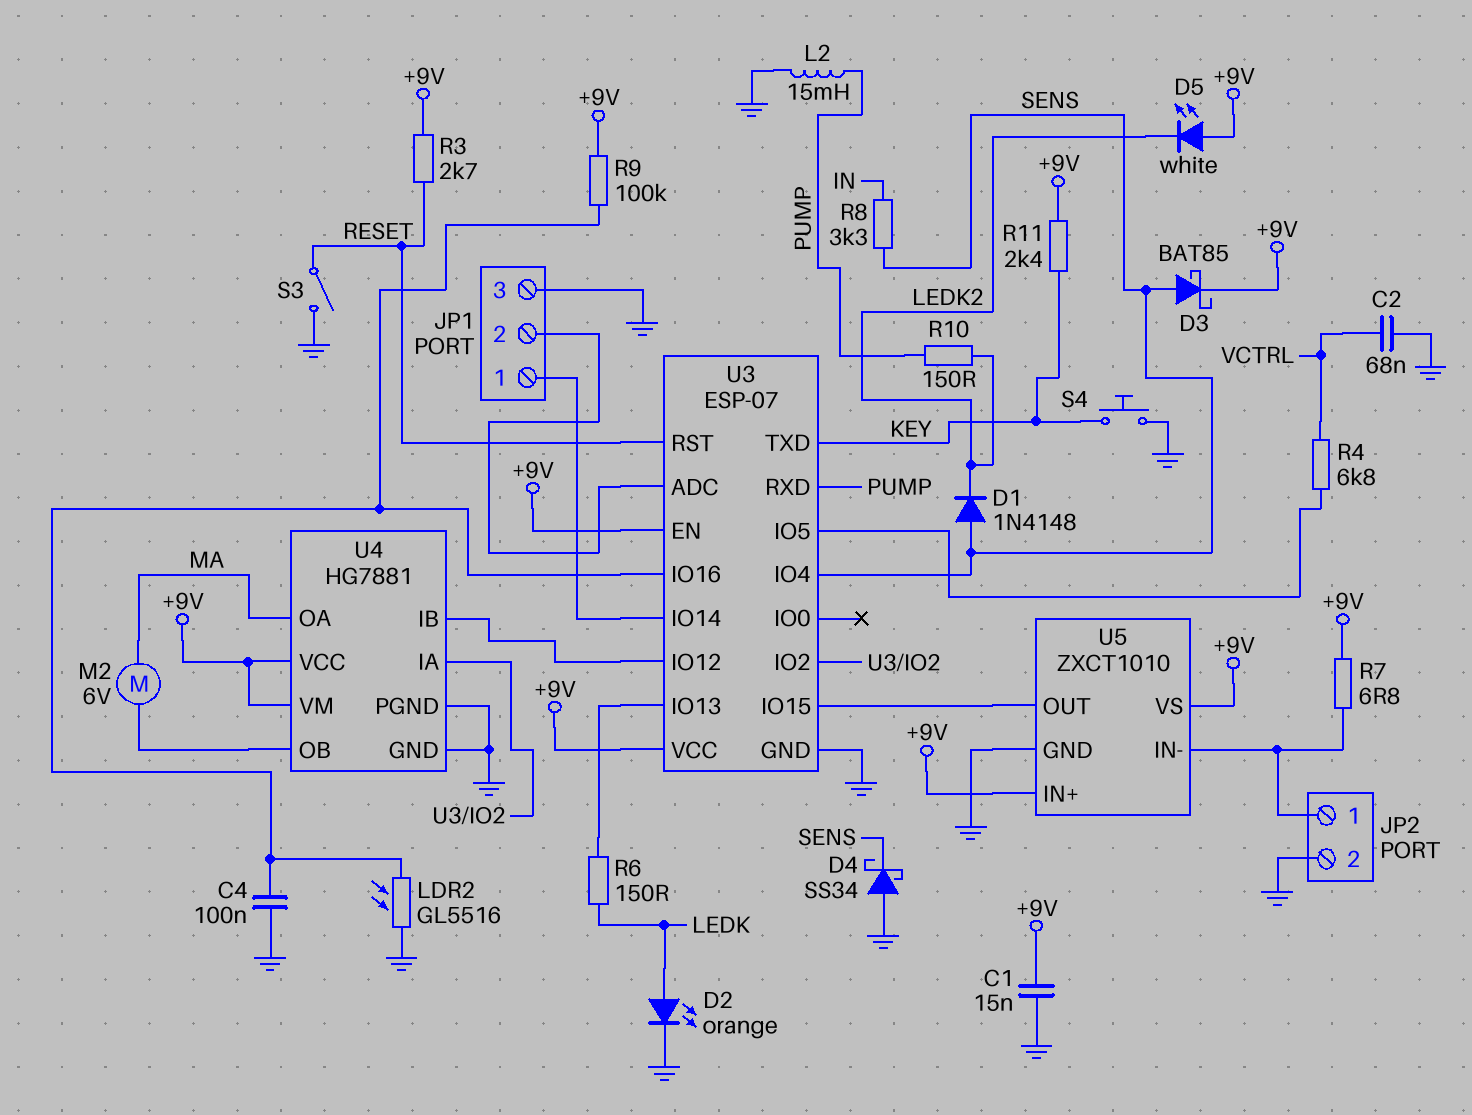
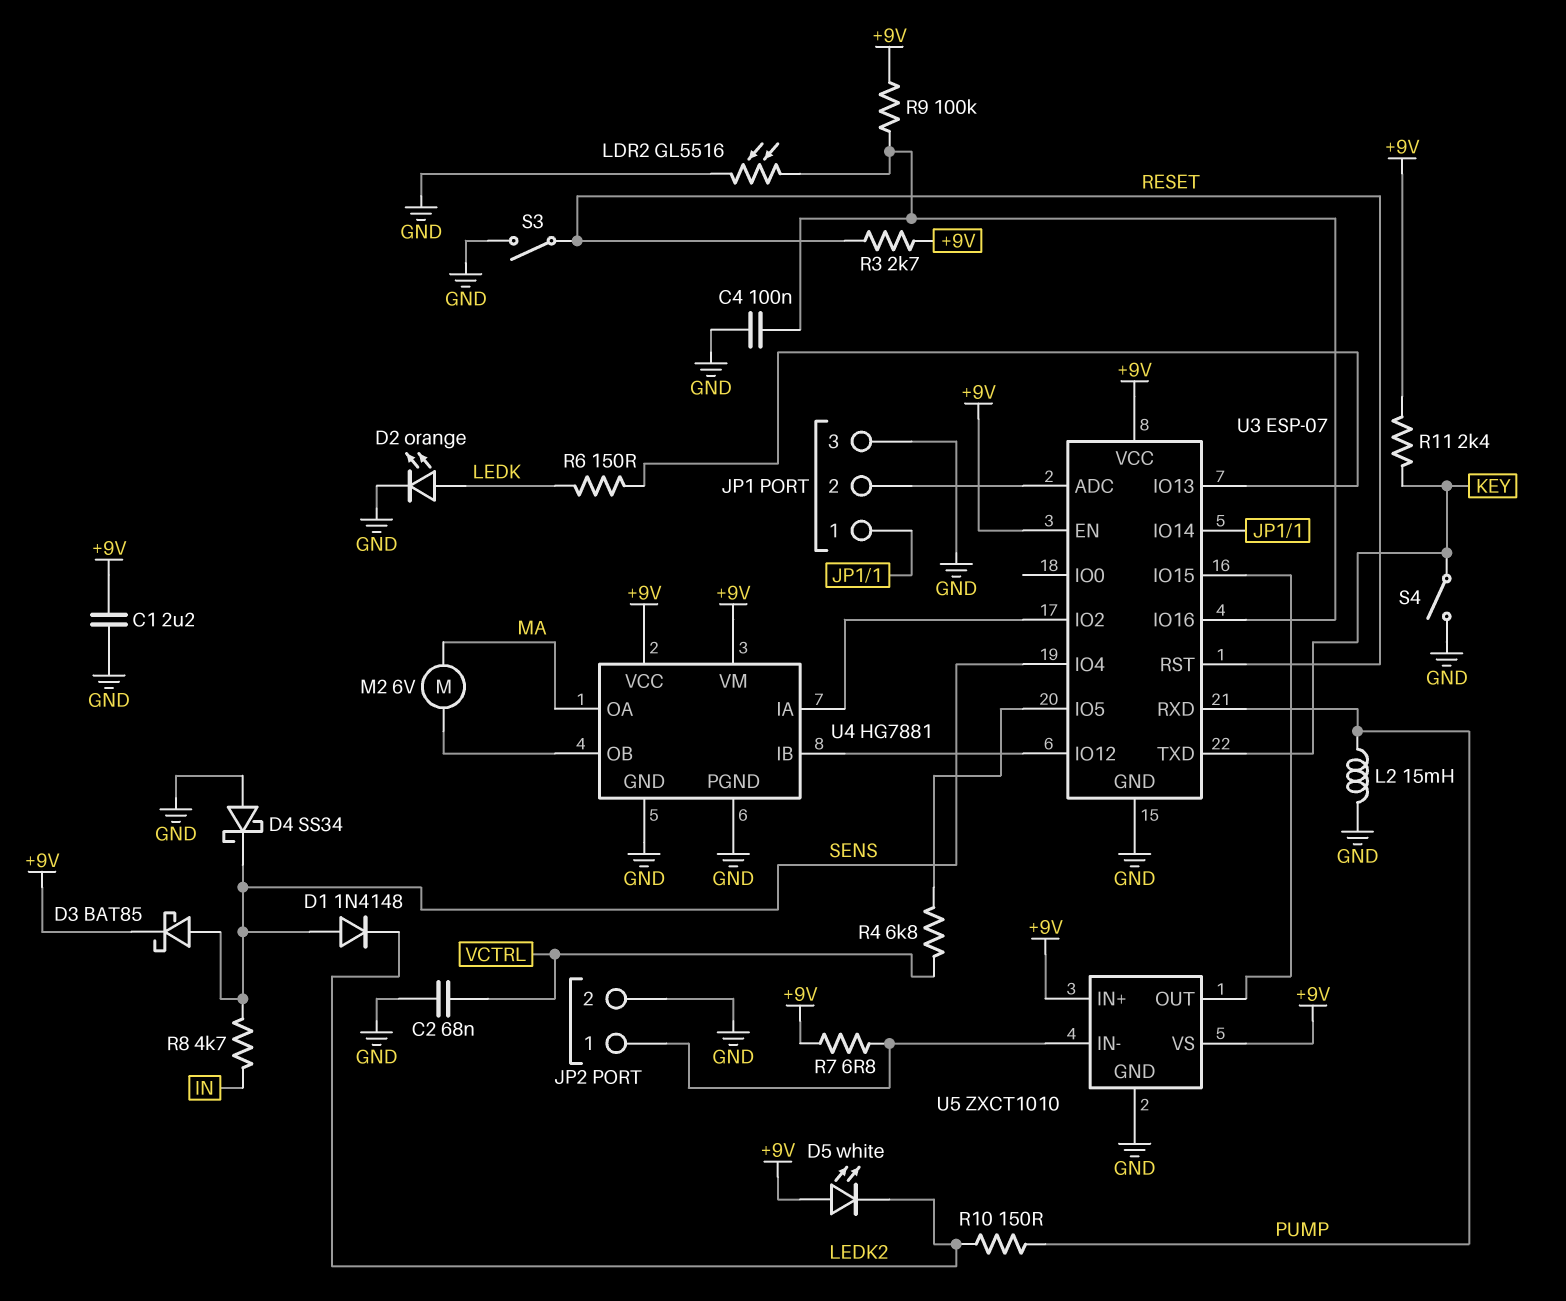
C1: 15nF (+9V, GND) -> 2.2uF (+9V, GND)
R8: 3.3k (IN, SENS) -> 4.7k (IN, SENS)
S4: button (GND, KEY) -> switch (GND, KEY)

